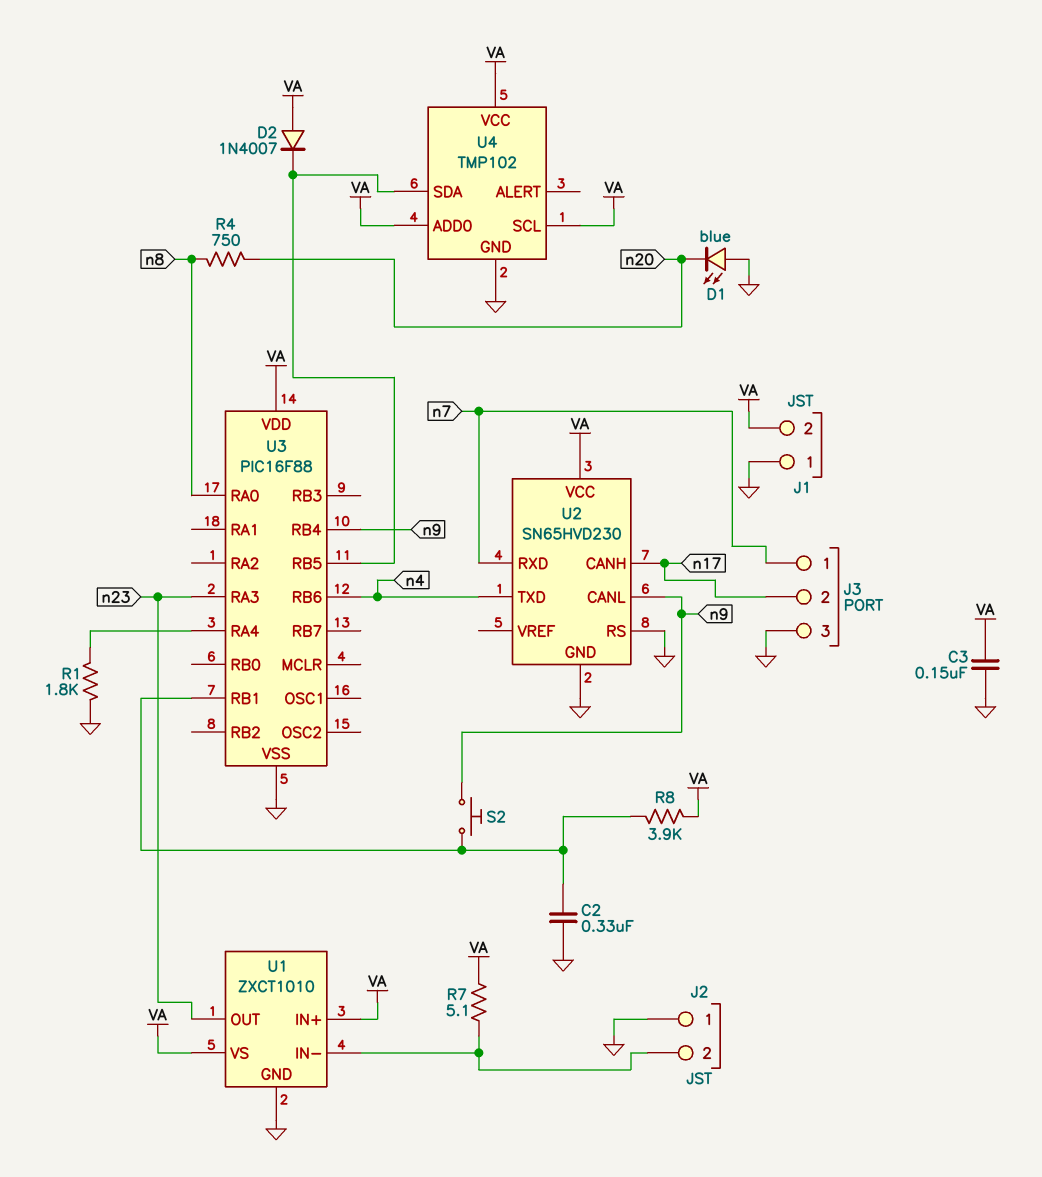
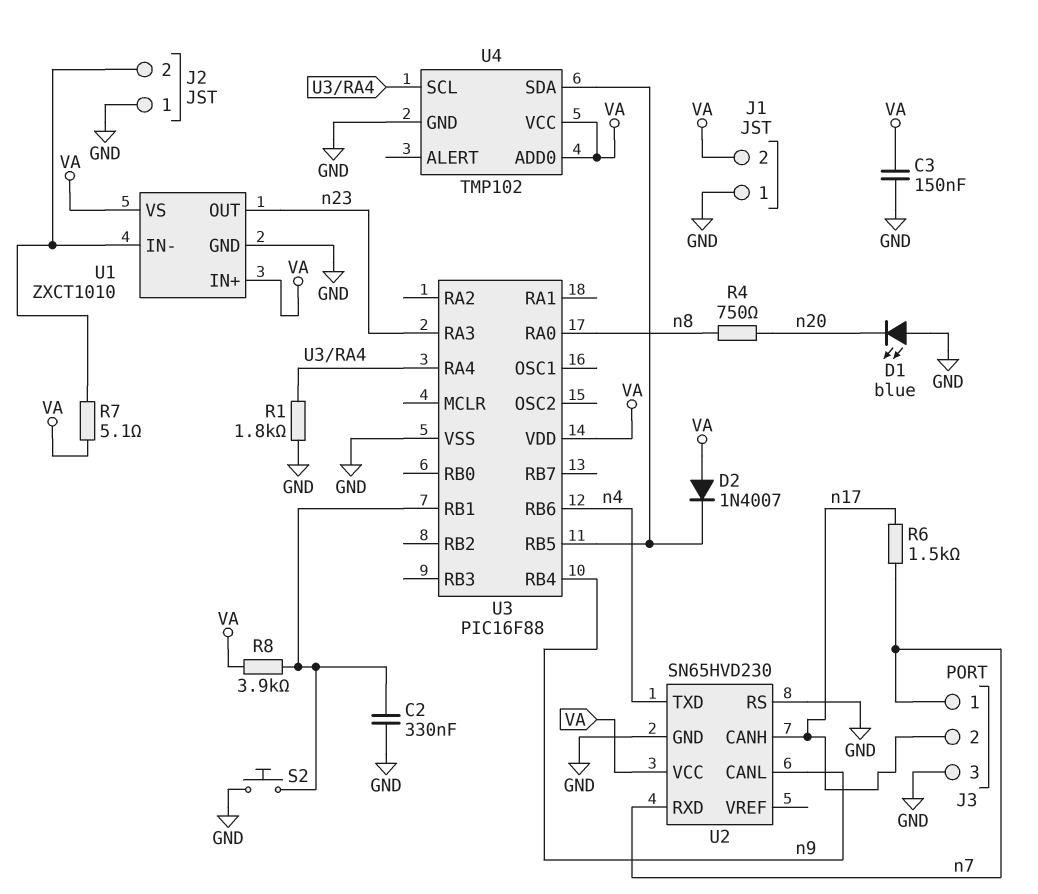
R6: none -> 1.5k (n7, n17)
S2: button (U3/RB1, n9) -> button (GND, U3/RB1)
U4 pin SCL: VA -> U3/RA4

